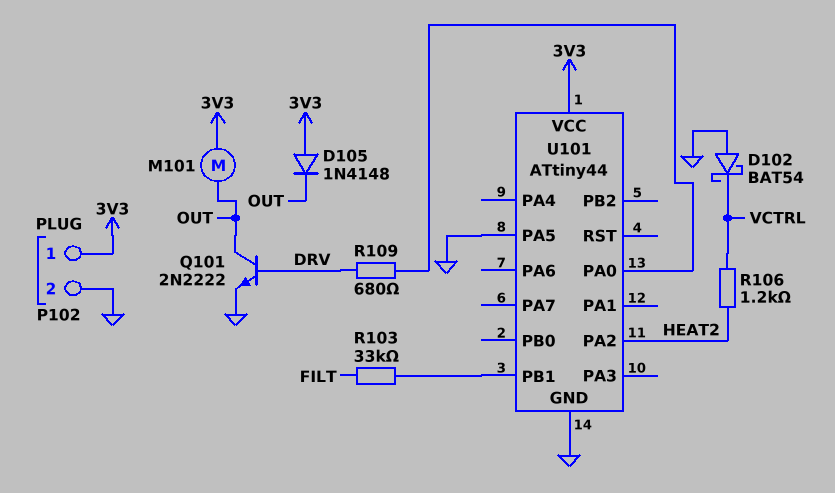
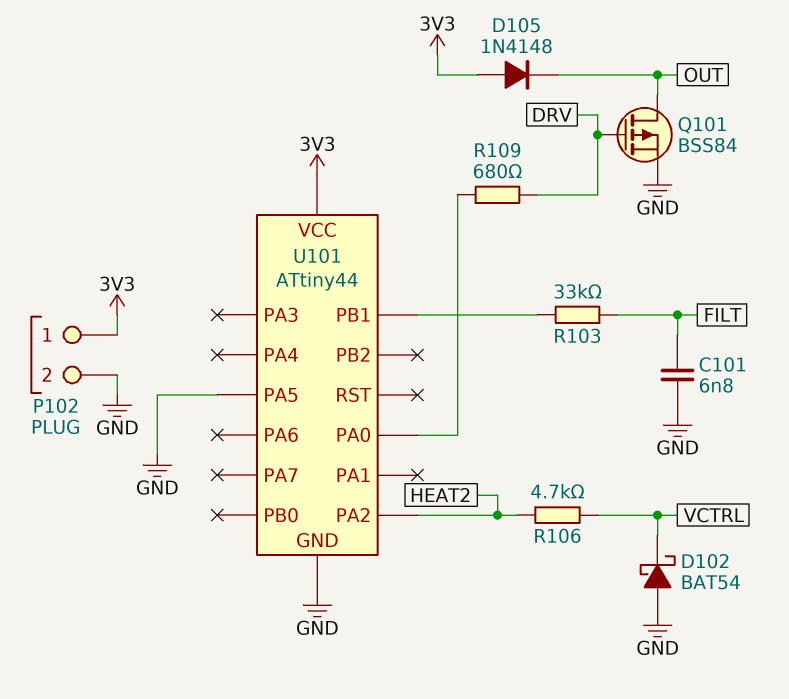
C101: none -> 6.8nF (FILT, GND)
M101: motor (3V3, OUT) -> none
Q101: NPN 2N2222 (B DRV, C OUT, E GND) -> PMOS BSS84 (G DRV, D OUT, S GND)
R106: 1.2k (HEAT2, VCTRL) -> 4.7k (HEAT2, VCTRL)

